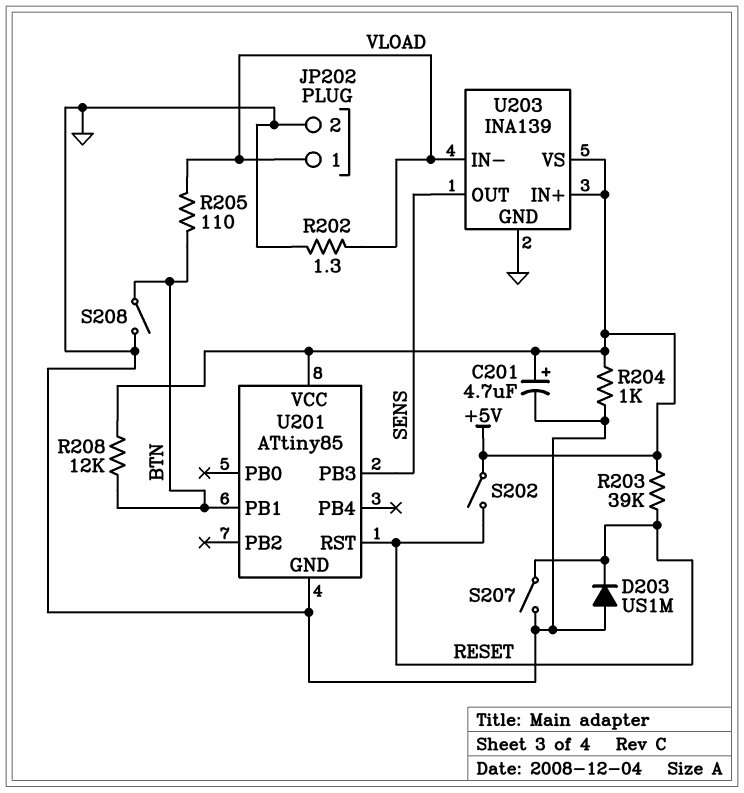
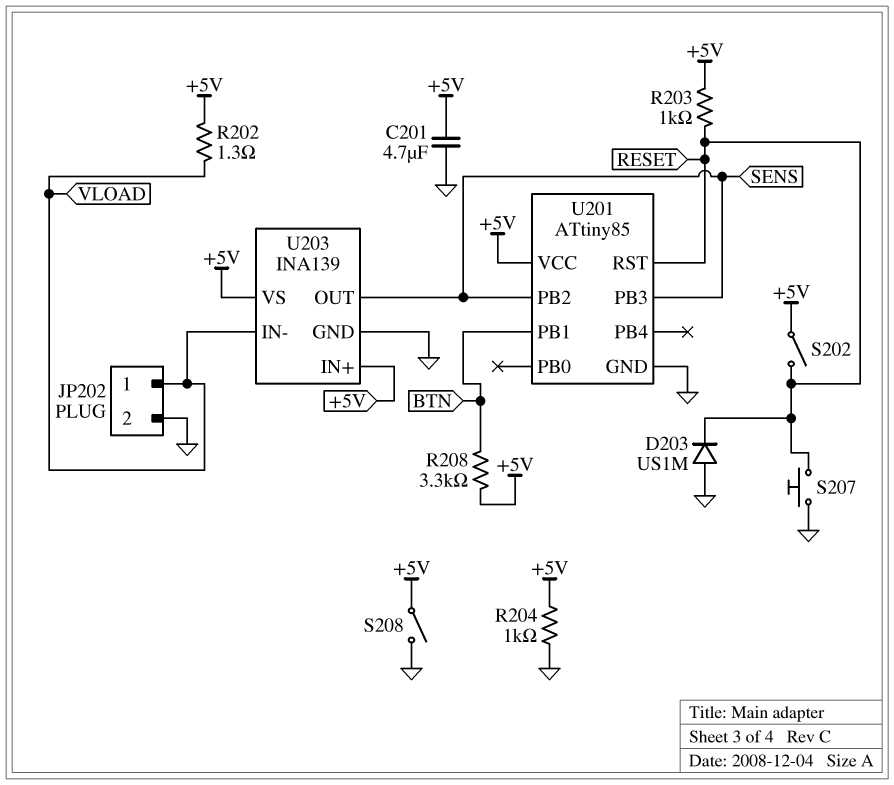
C201: 4.7uF (plus +5V, minus GND) -> 4.7uF (+5V, GND)
R202: 1.3 (GND, VLOAD) -> 1.3 (+5V, VLOAD)
R203: 39k (+5V, RESET) -> 1k (+5V, RESET)
R205: 110 (BTN, VLOAD) -> none
R208: 12k (+5V, BTN) -> 3.3k (+5V, BTN)
S207: switch (GND, RESET) -> button (GND, RESET)
S208: switch (BTN, GND) -> switch (+5V, GND)
U201 pin PB2: none -> SENS

